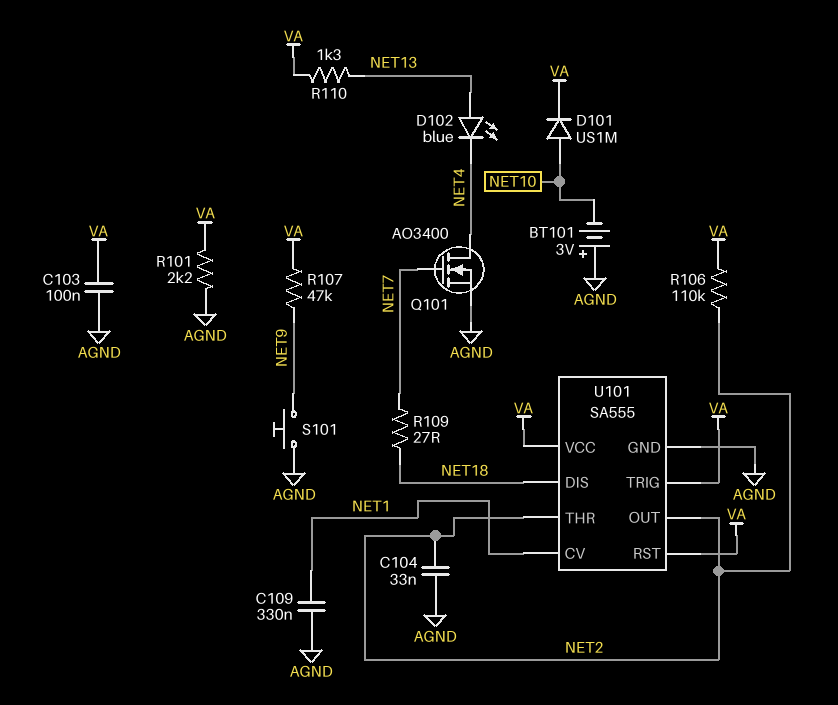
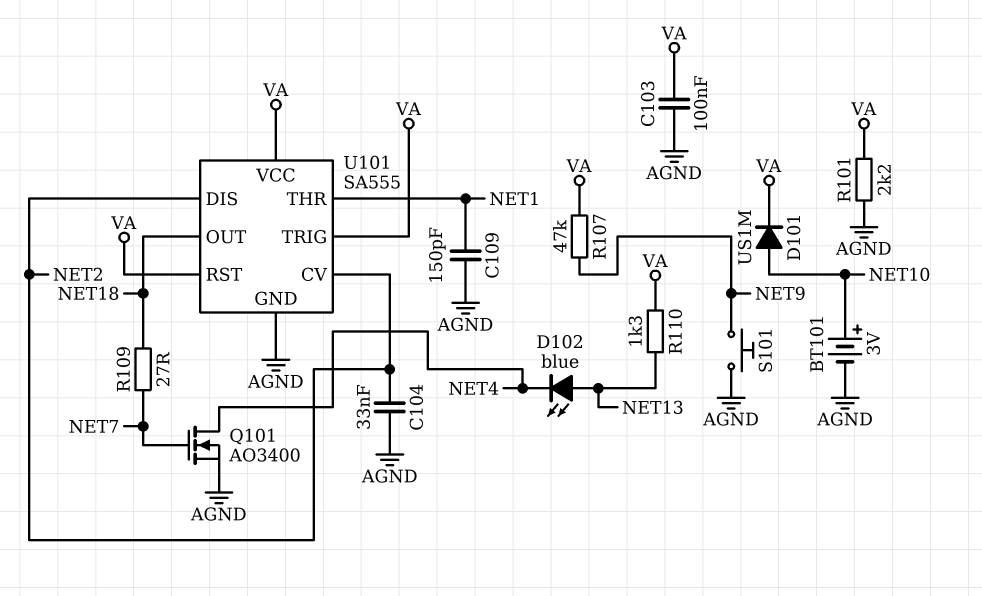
BT101: 3V (plus AGND, minus NET10) -> 3V (plus NET10, minus AGND)
C109: 330nF (AGND, NET1) -> 150pF (AGND, NET1)
R106: 110k (NET2, VA) -> none
U101 pin CV: NET1 -> NET2
U101 pin DIS: NET18 -> NET2
U101 pin OUT: NET2 -> NET18
U101 pin THR: NET2 -> NET1

